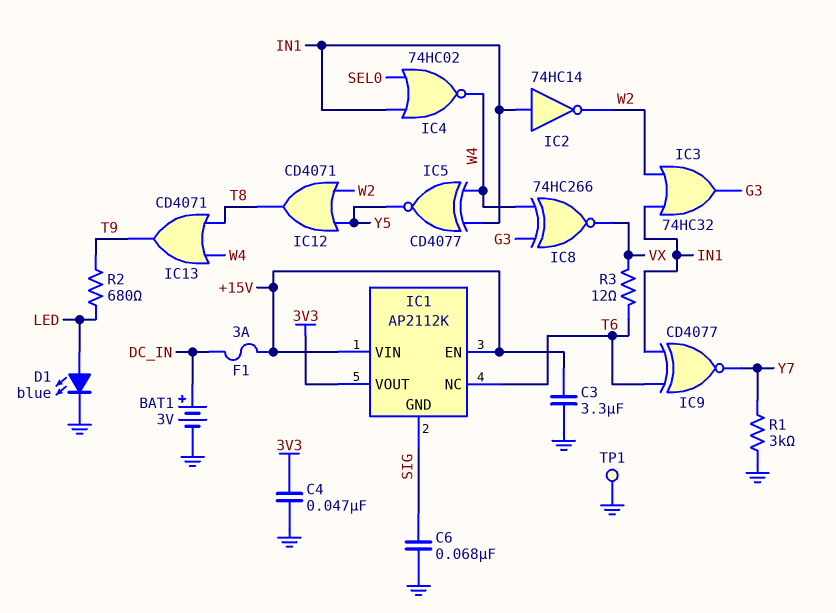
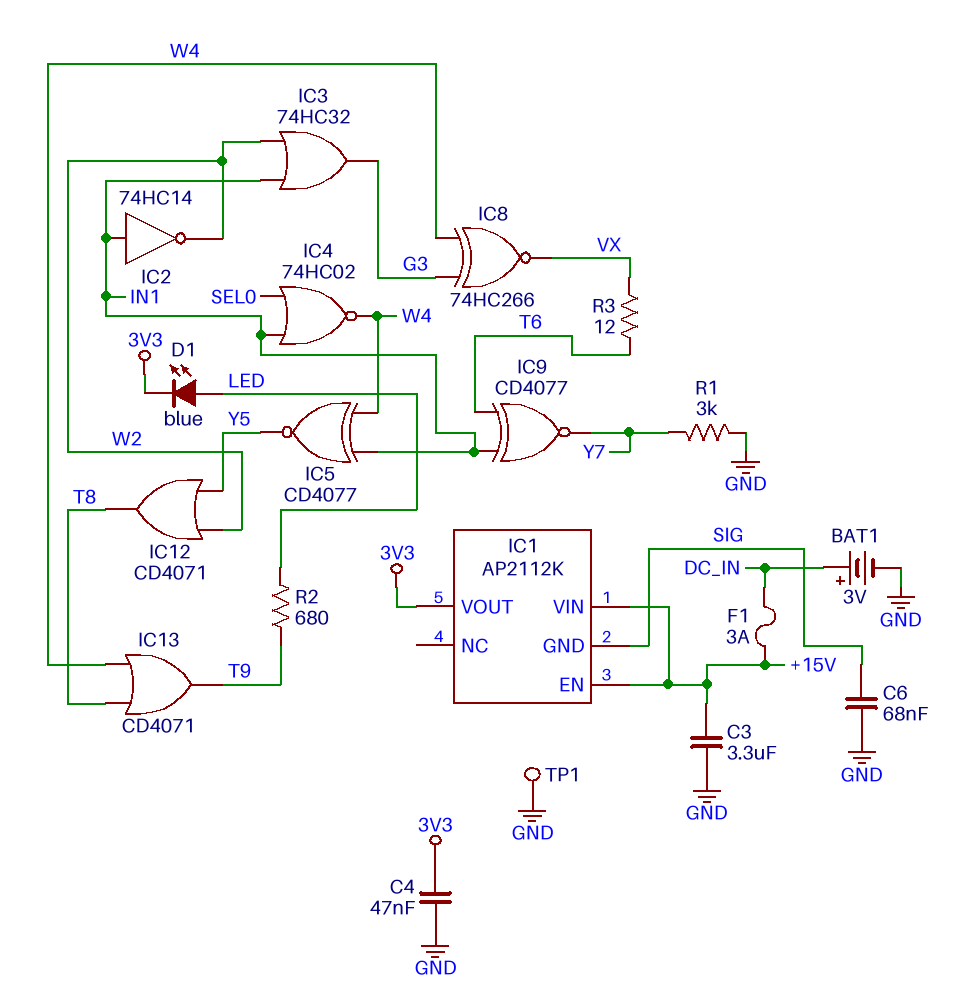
D1: LED blue (A LED, K GND) -> LED blue (A LED, K 3V3)
IC1 pin NC: T6 -> none

